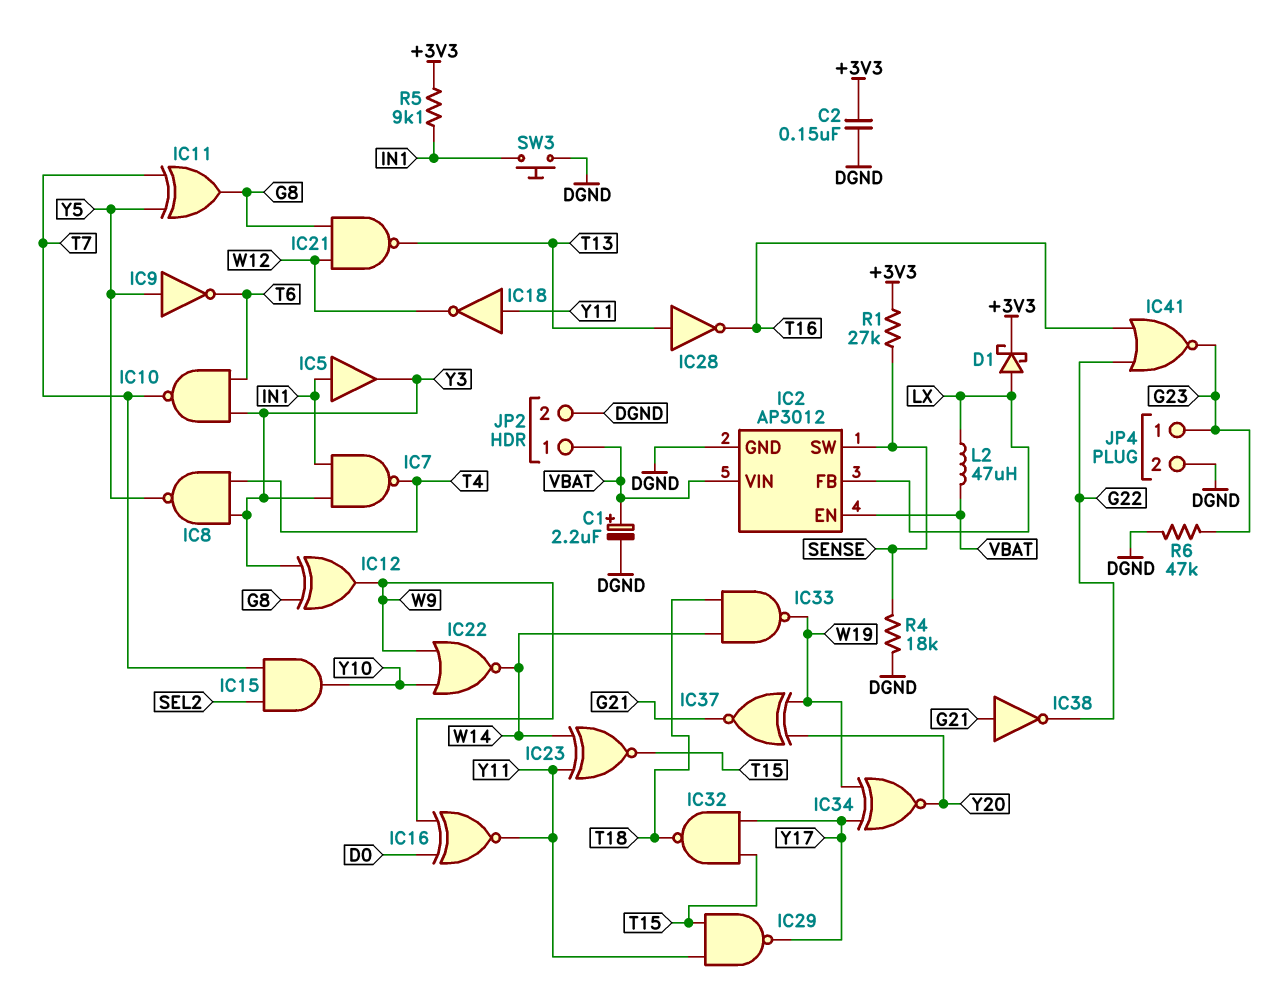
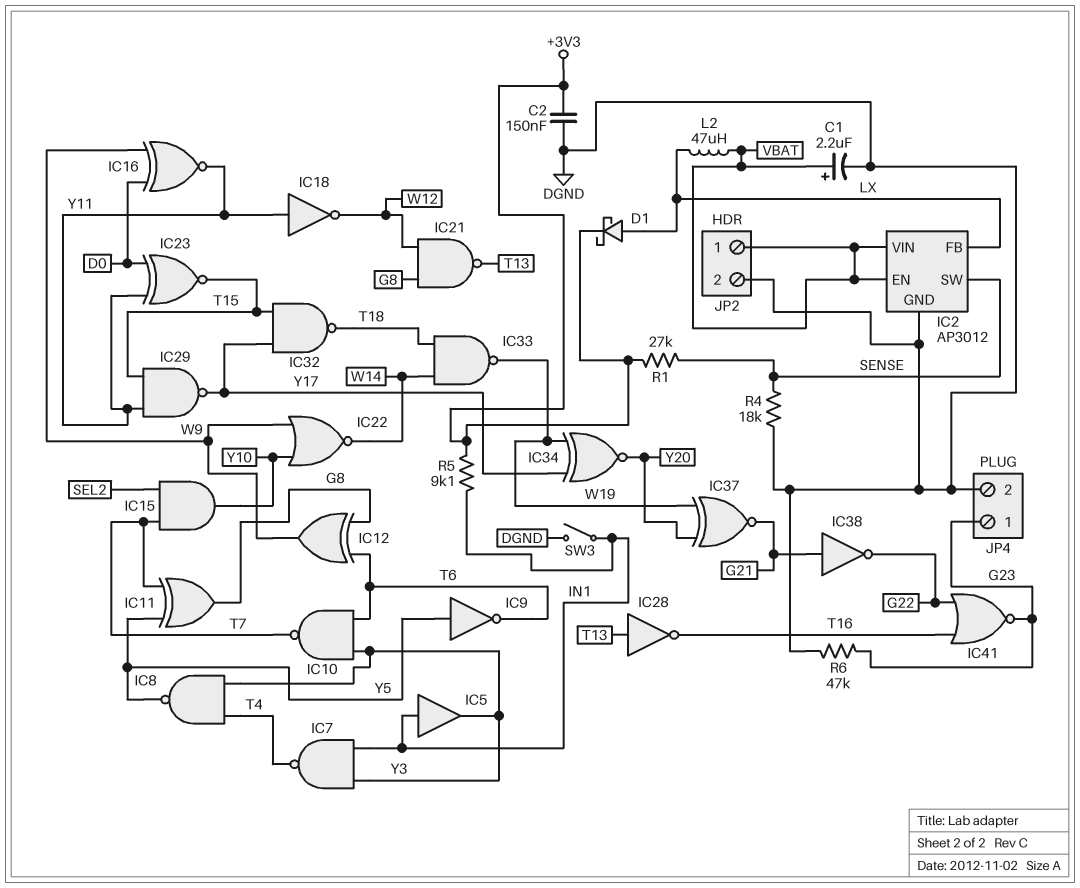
IC12: XOR (in G8, in Y3, out W9) -> XOR (in G8, in T6, out W9)
IC23: XNOR (in W14, in Y11, out T15) -> XNOR (in D0, in Y11, out T15)
SW3: button (DGND, IN1) -> switch (DGND, IN1)

